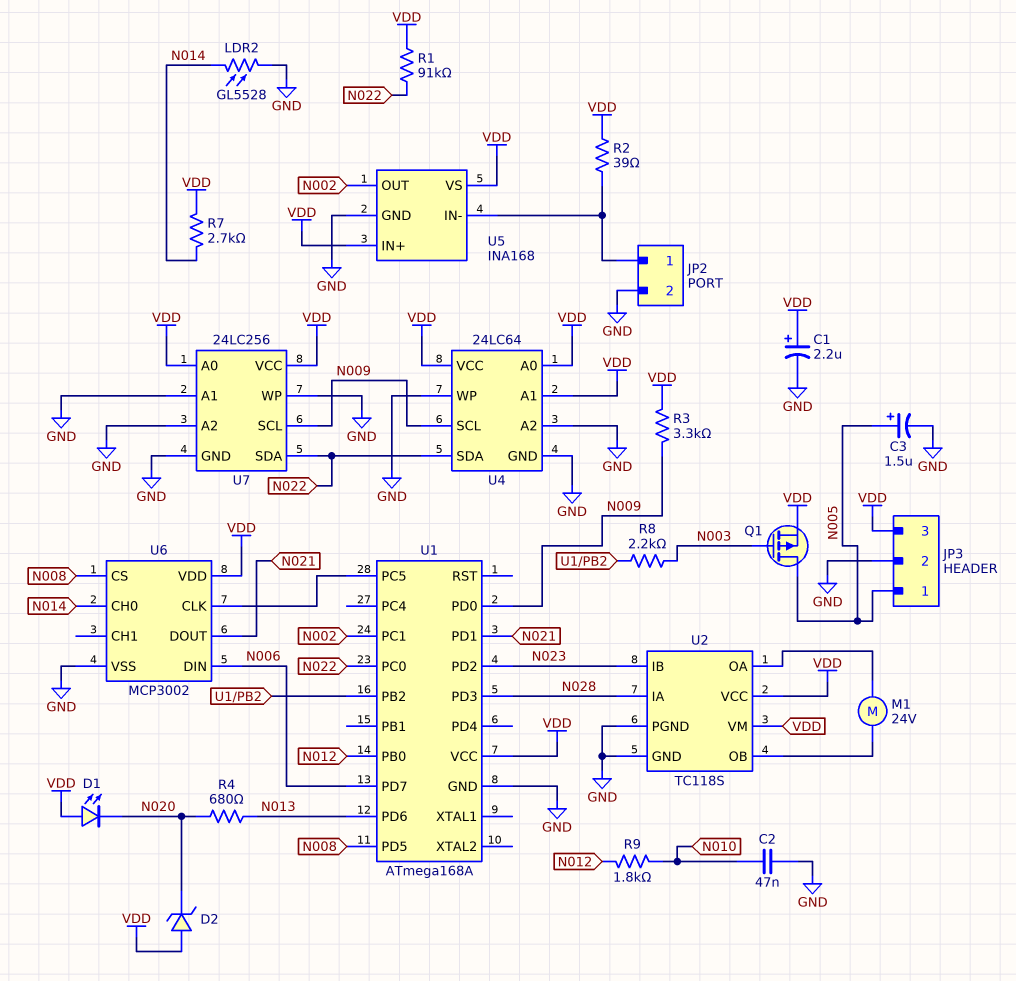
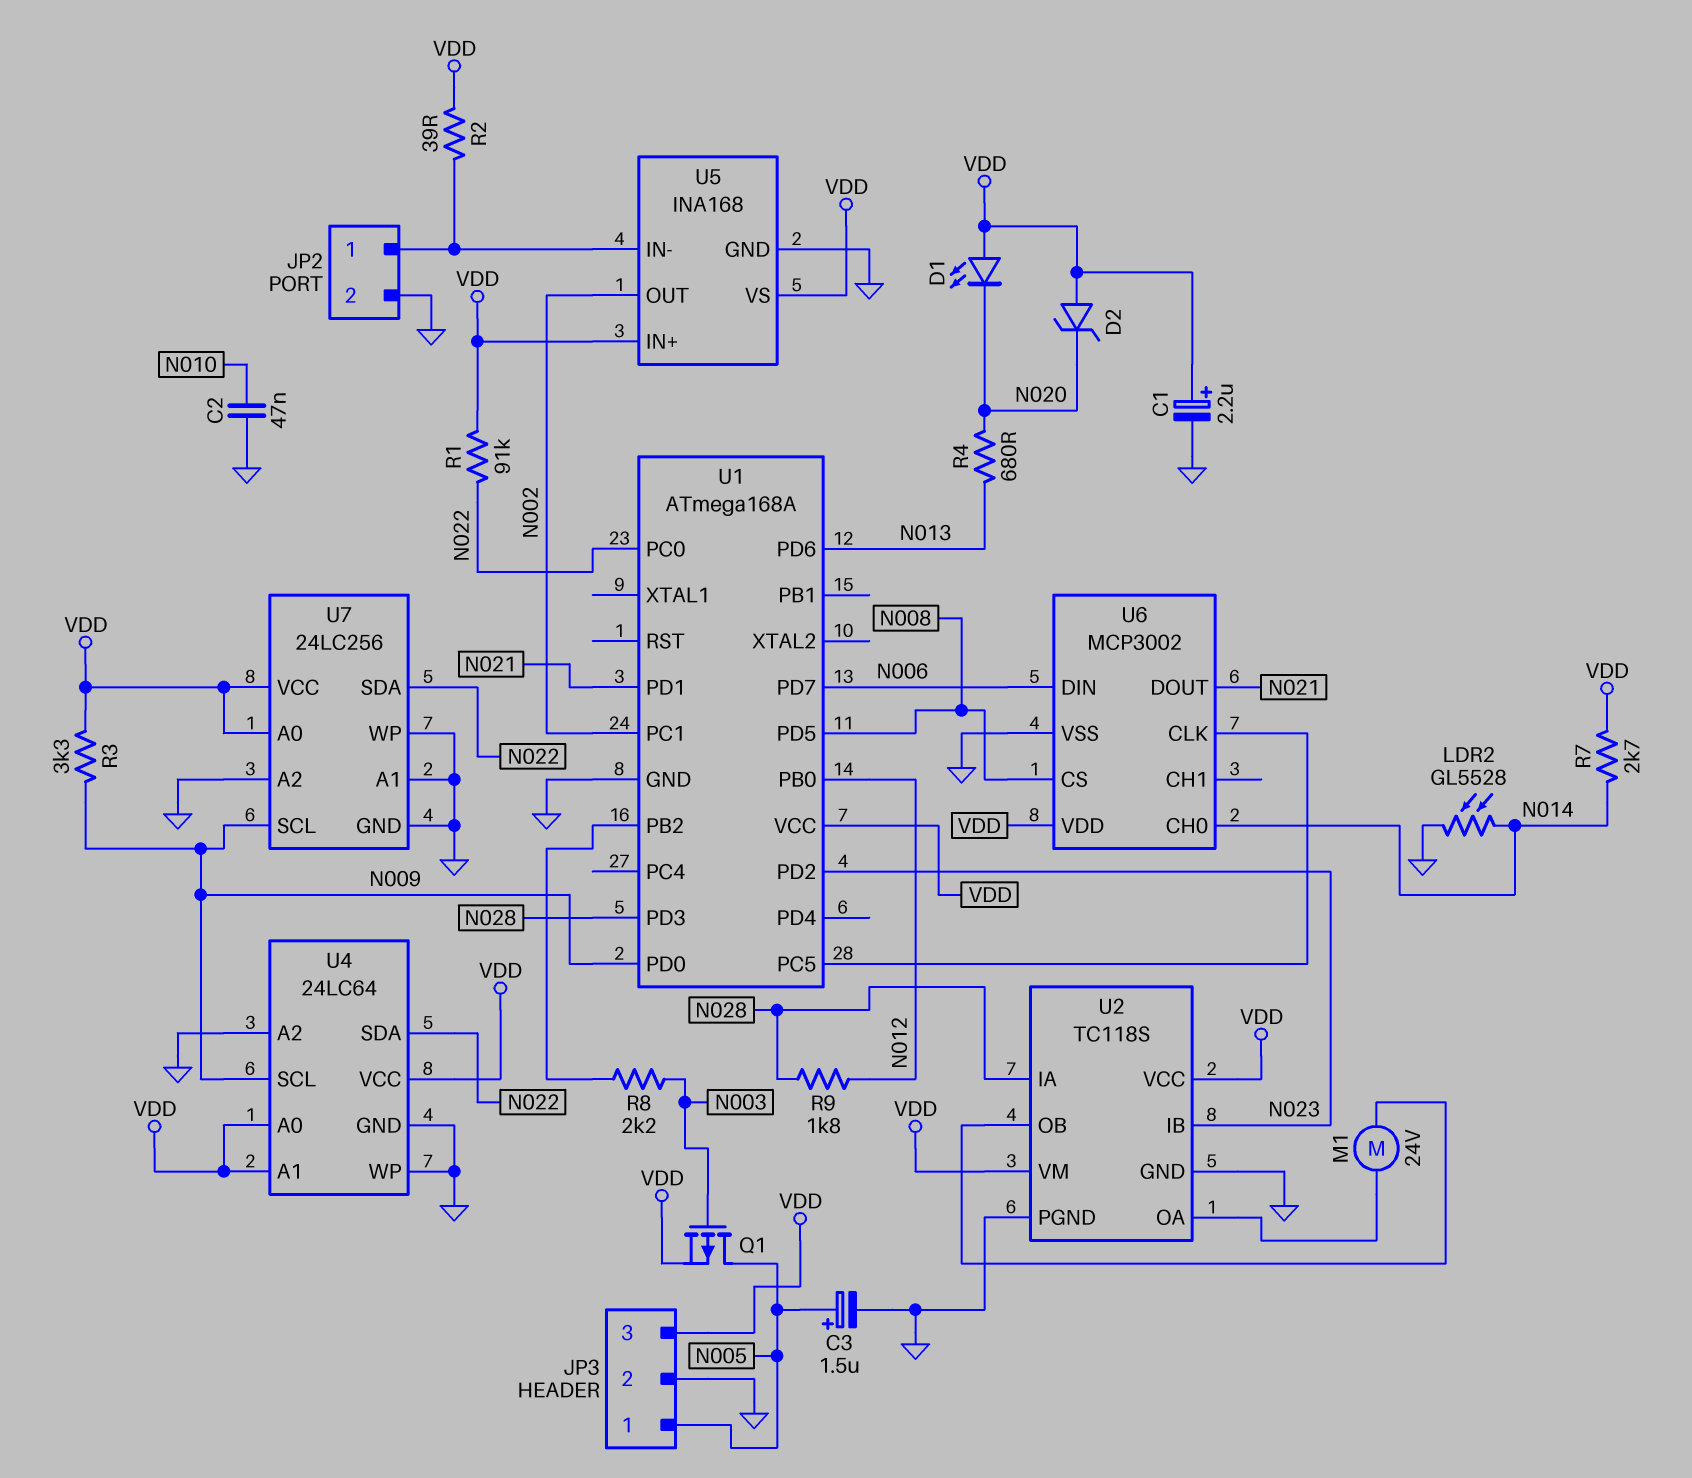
R9: 1.8k (N010, N012) -> 1.8k (N012, N028)

